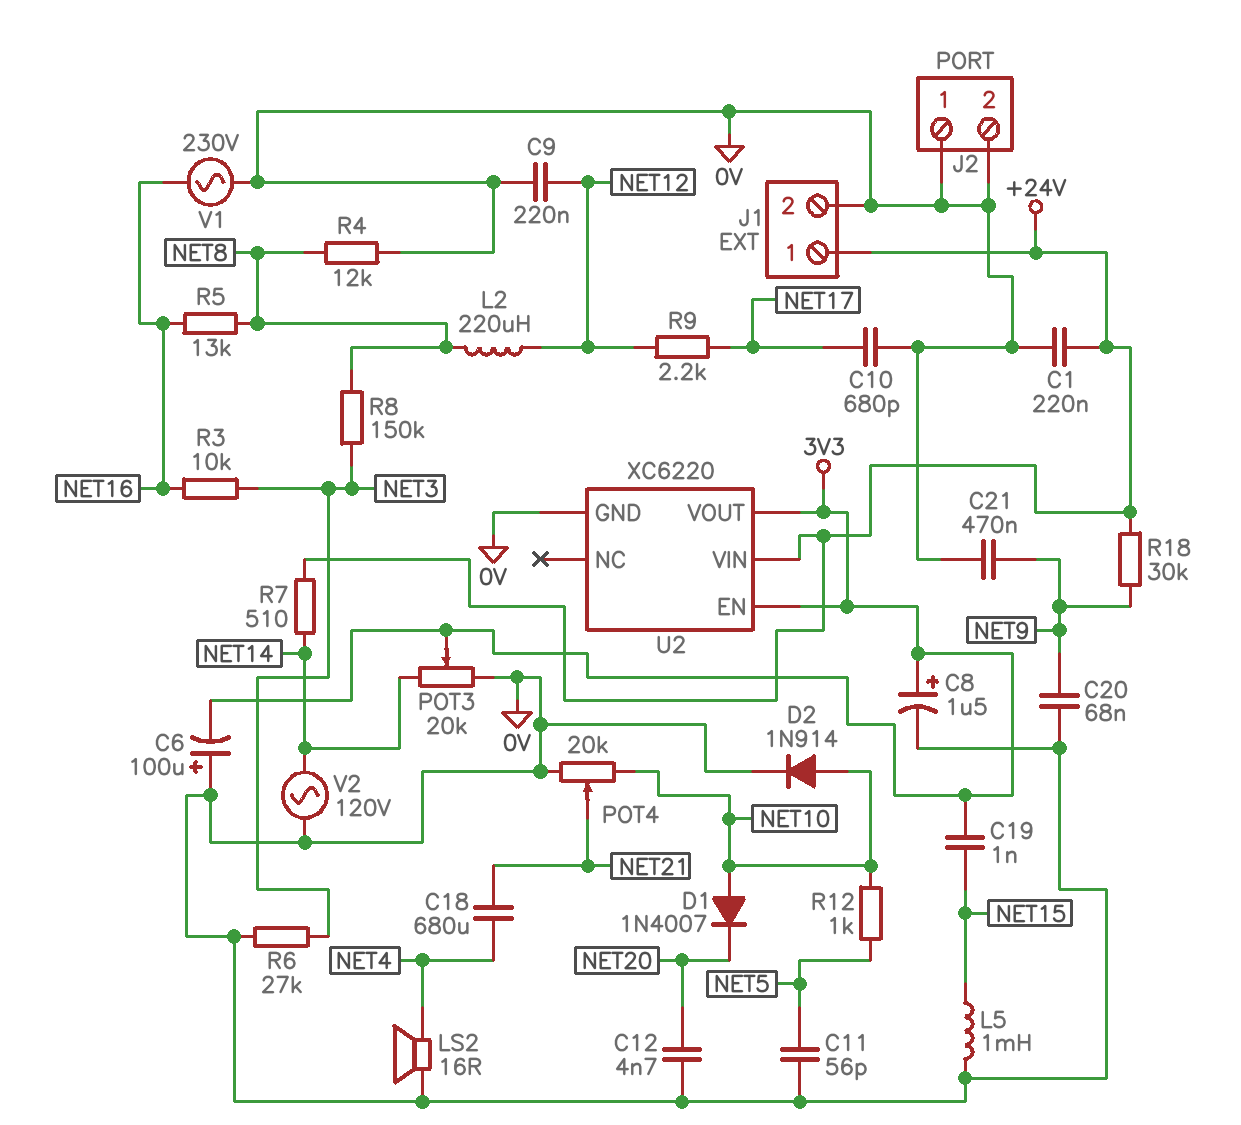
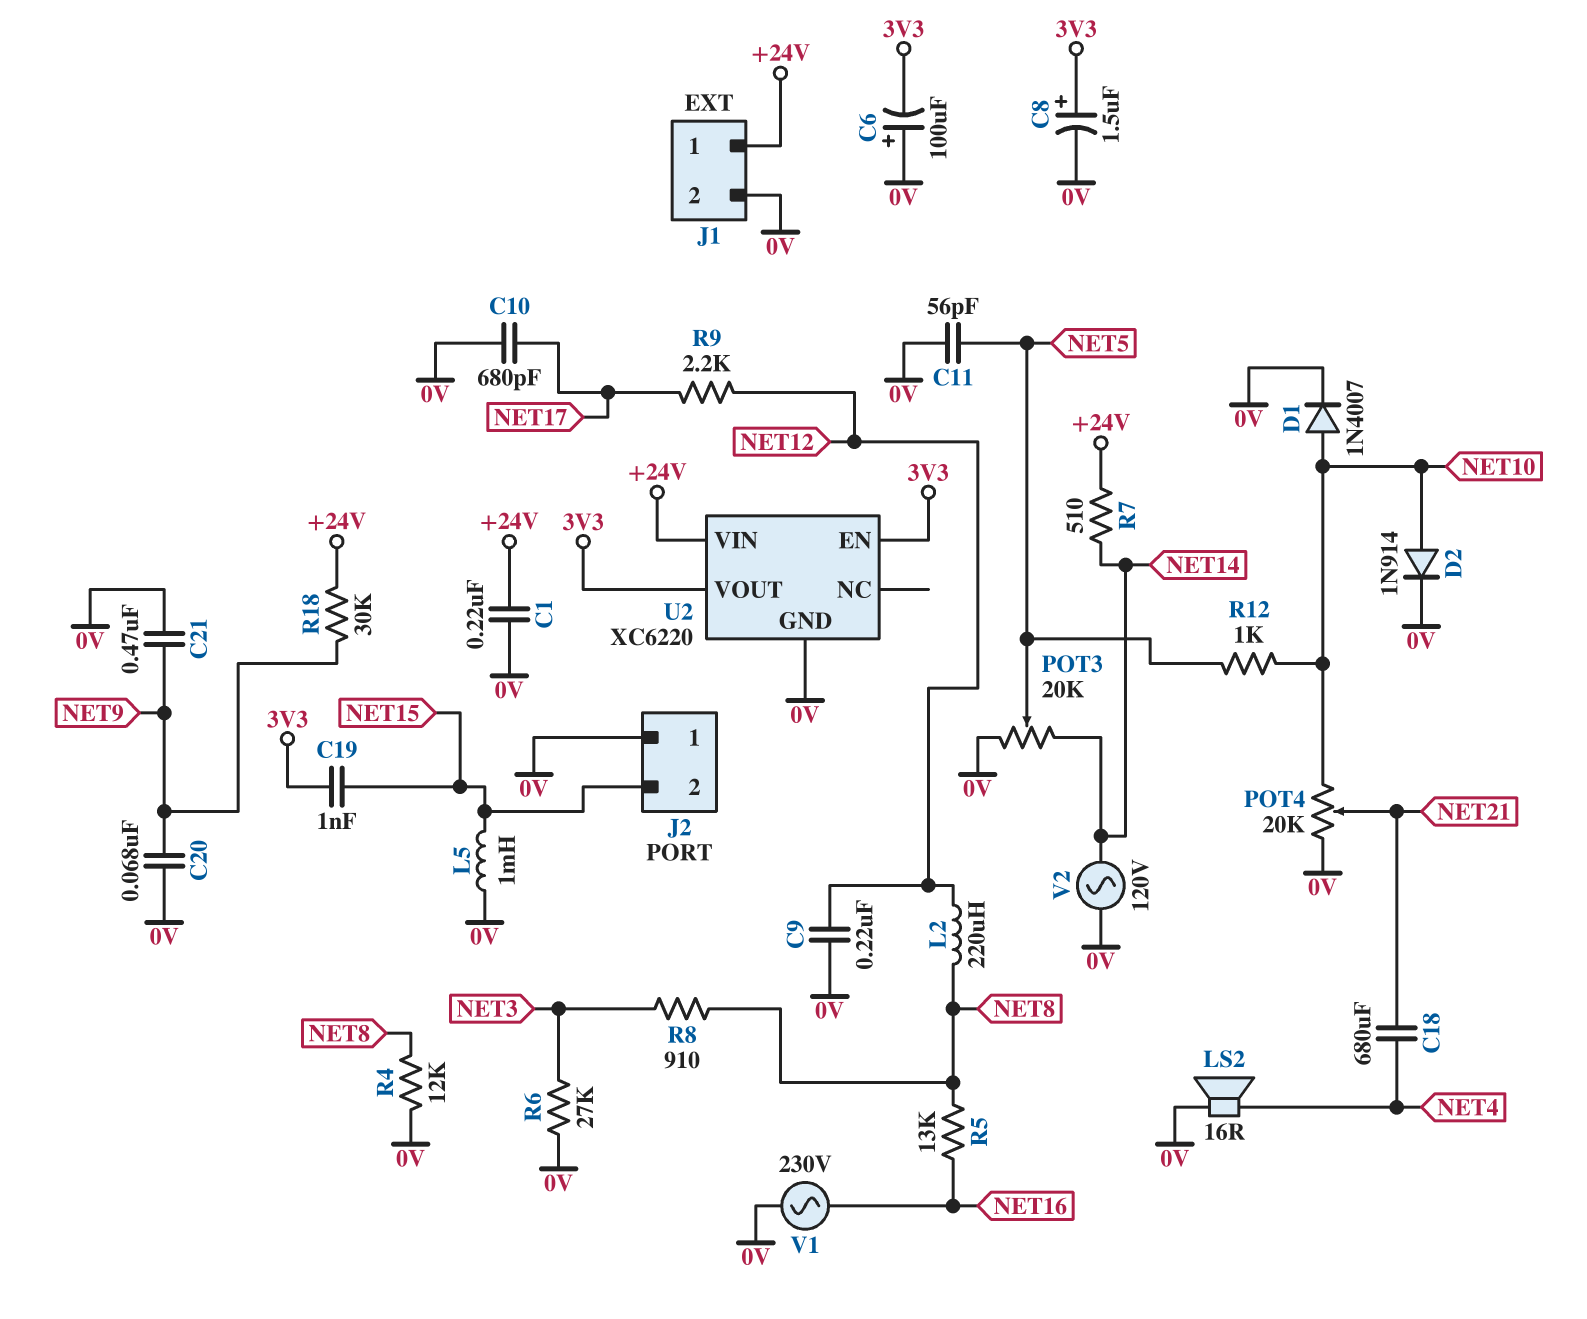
C12: 4.7nF (0V, NET20) -> none
D1: diode 1N4007 (A NET10, K NET20) -> diode 1N4007 (A NET10, K 0V)
J2 pin 2: 0V -> NET15
POT3: 20k (0V, NET14, wiper 3V3) -> 20k (0V, NET14, wiper NET5)
R3: 10k (NET3, NET16) -> none
R8: 150k (NET3, NET8) -> 910 (NET3, NET8)

